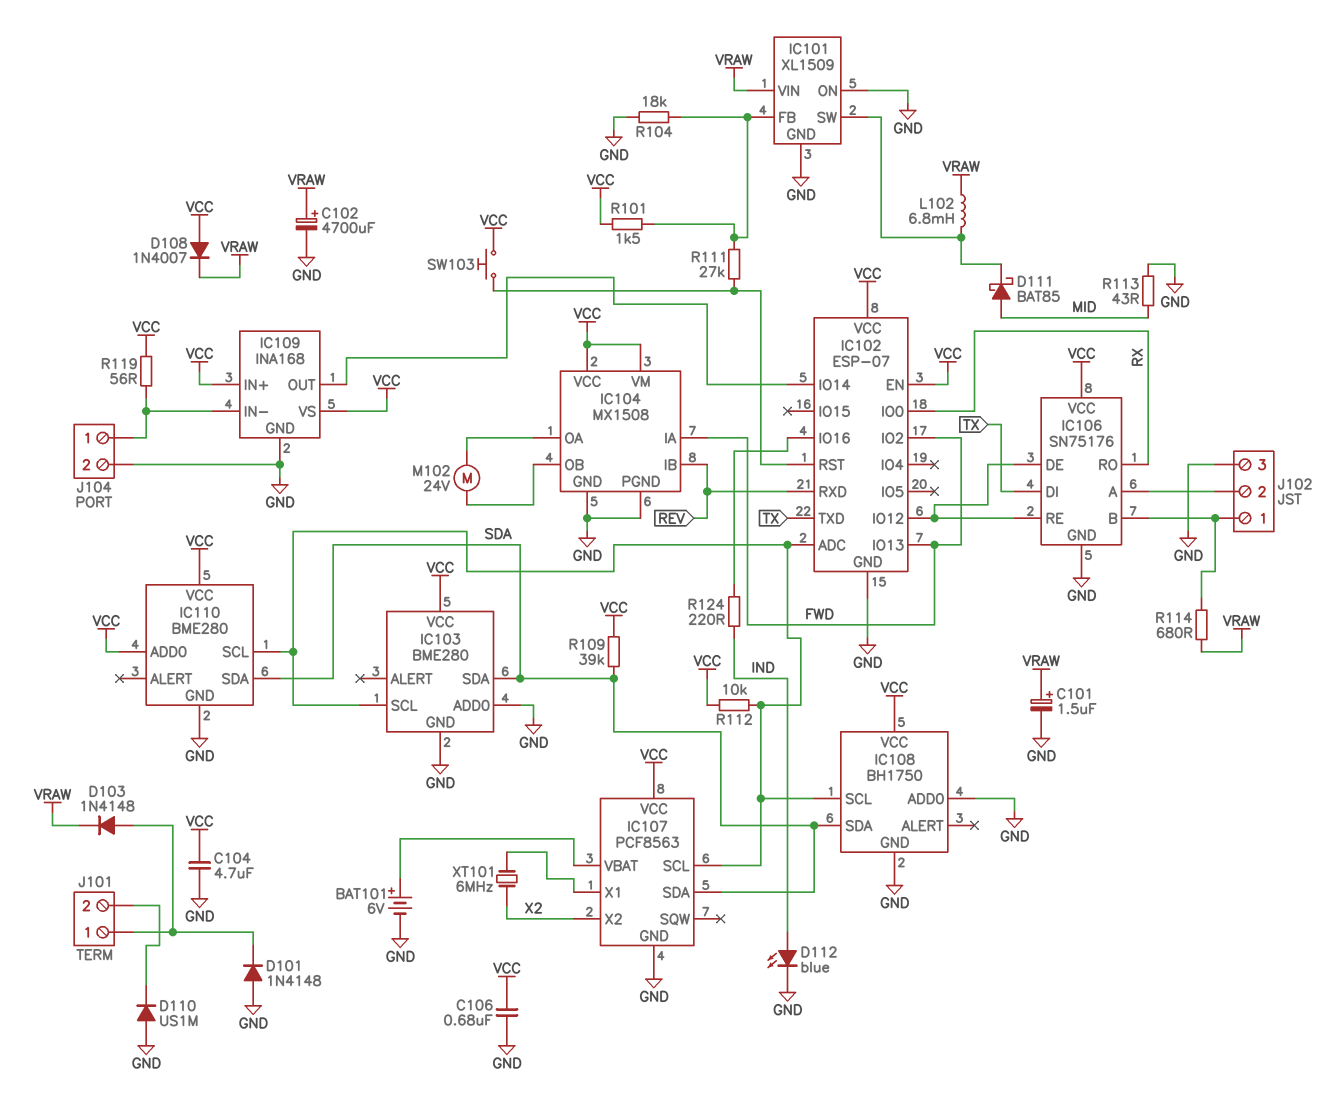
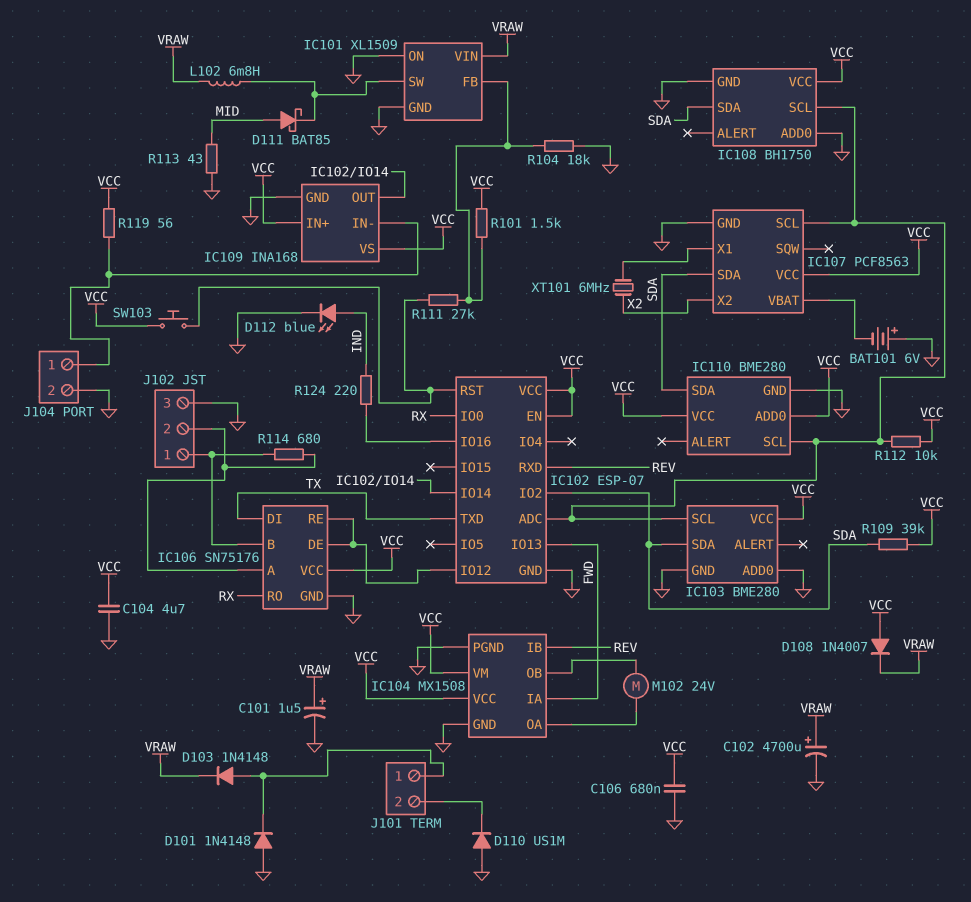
BAT101: 6V (plus IC107/VBAT, minus GND) -> 6V (plus GND, minus IC107/VBAT)
IC102 pin IO2: FWD -> SDA
R114: 680 (IC106/B, VRAW) -> 680 (IC106/A, IC106/B)

